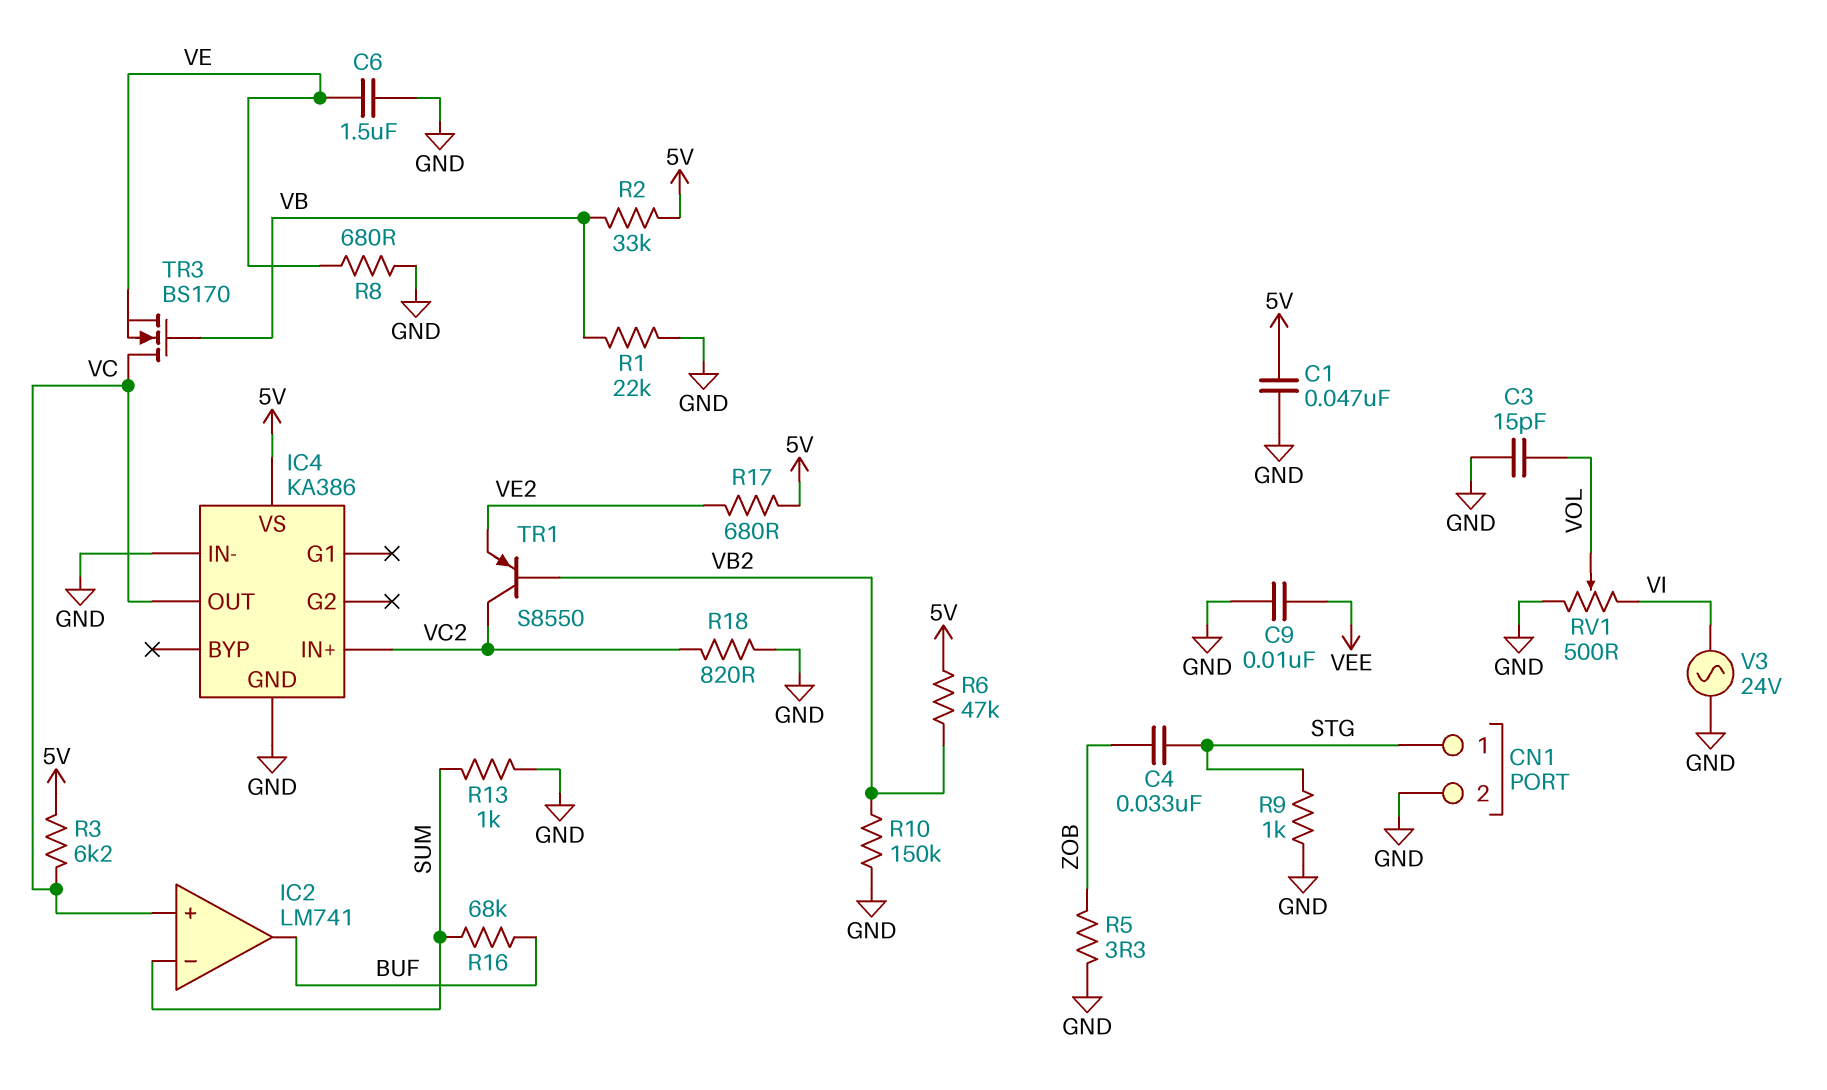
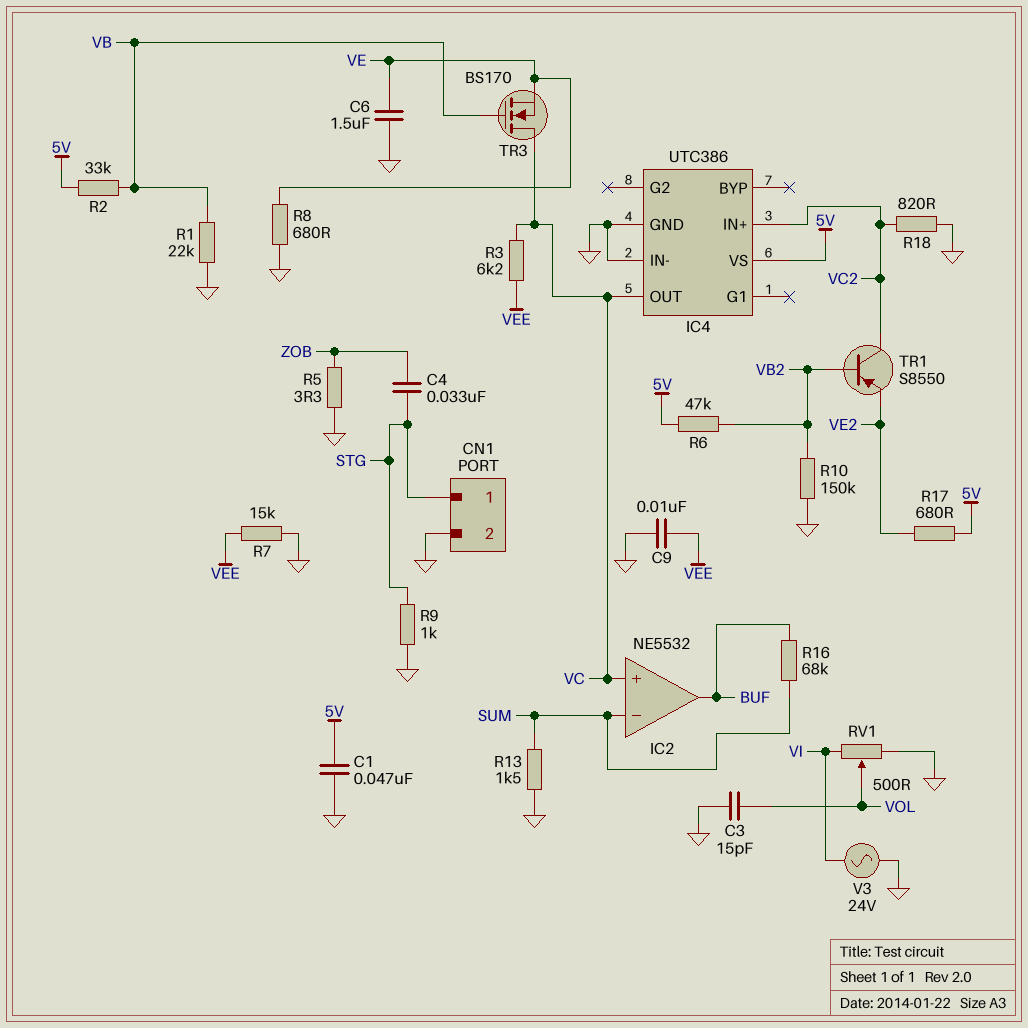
IC2: LM741 -> NE5532
IC4: KA386 -> UTC386
R3: 6.2k (5V, VC) -> 6.2k (VC, VEE)
R7: none -> 15k (GND, VEE)
R13: 1k (GND, SUM) -> 1.5k (GND, SUM)

